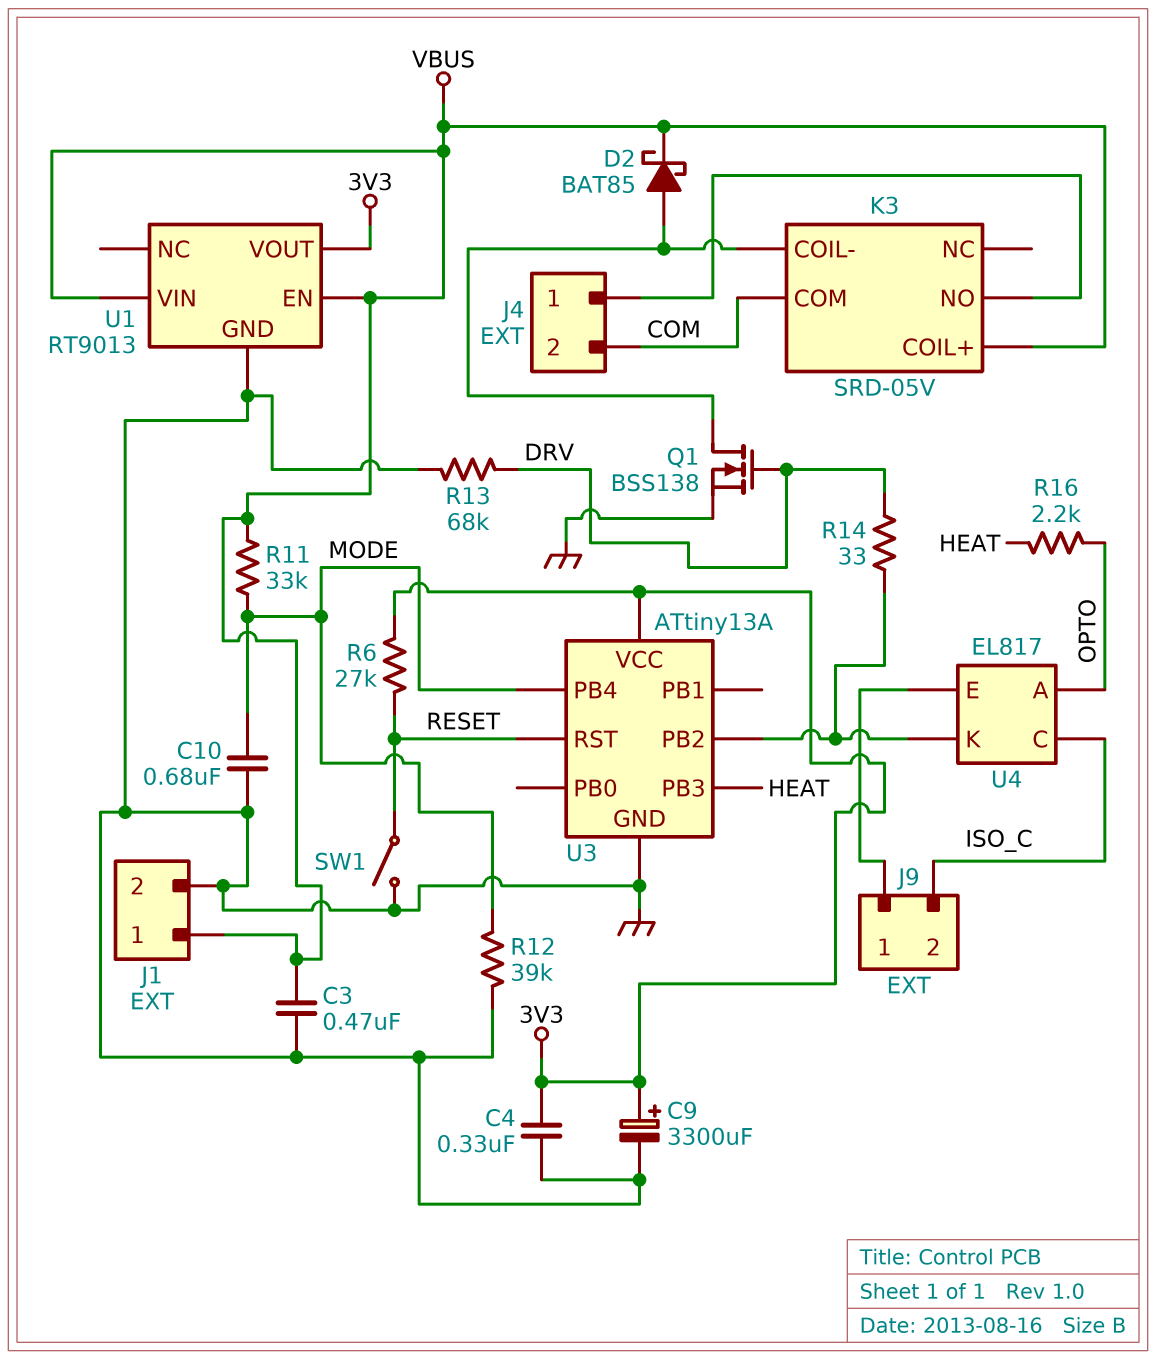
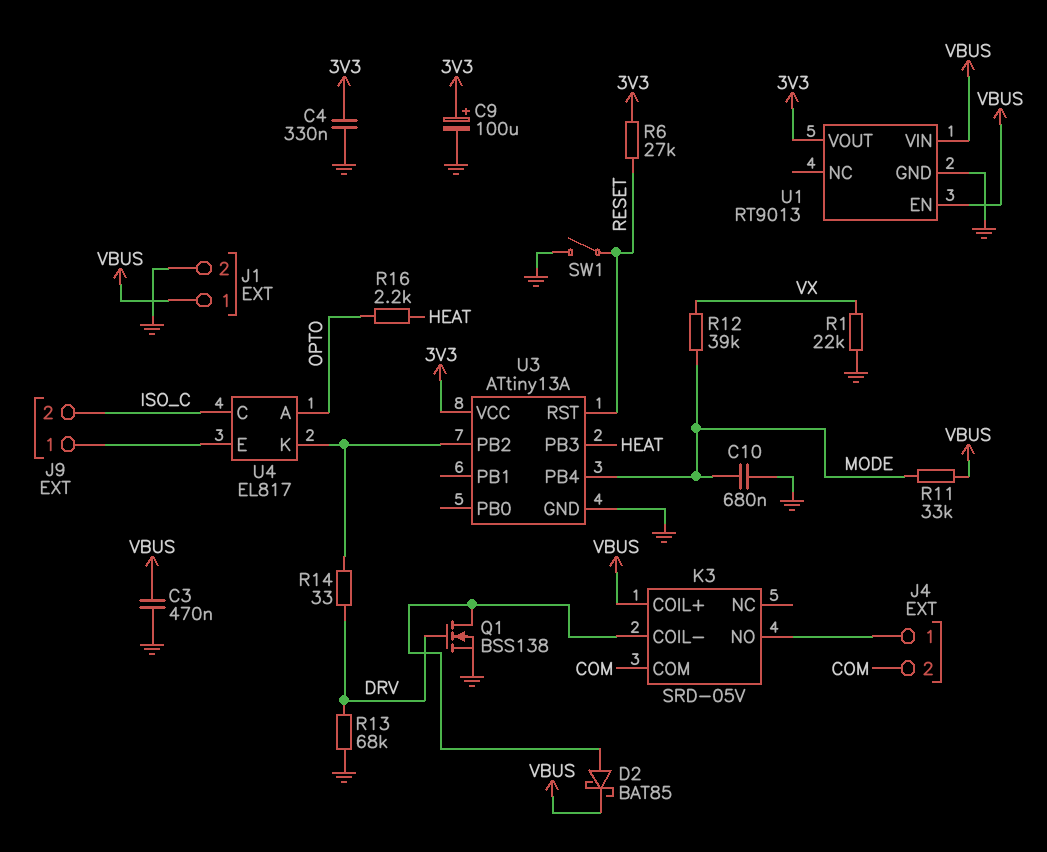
C9: 3300uF (plus 3V3, minus GND) -> 100uF (plus 3V3, minus GND)
R1: none -> 22k (GND, VX)
R12: 39k (GND, MODE) -> 39k (MODE, VX)

